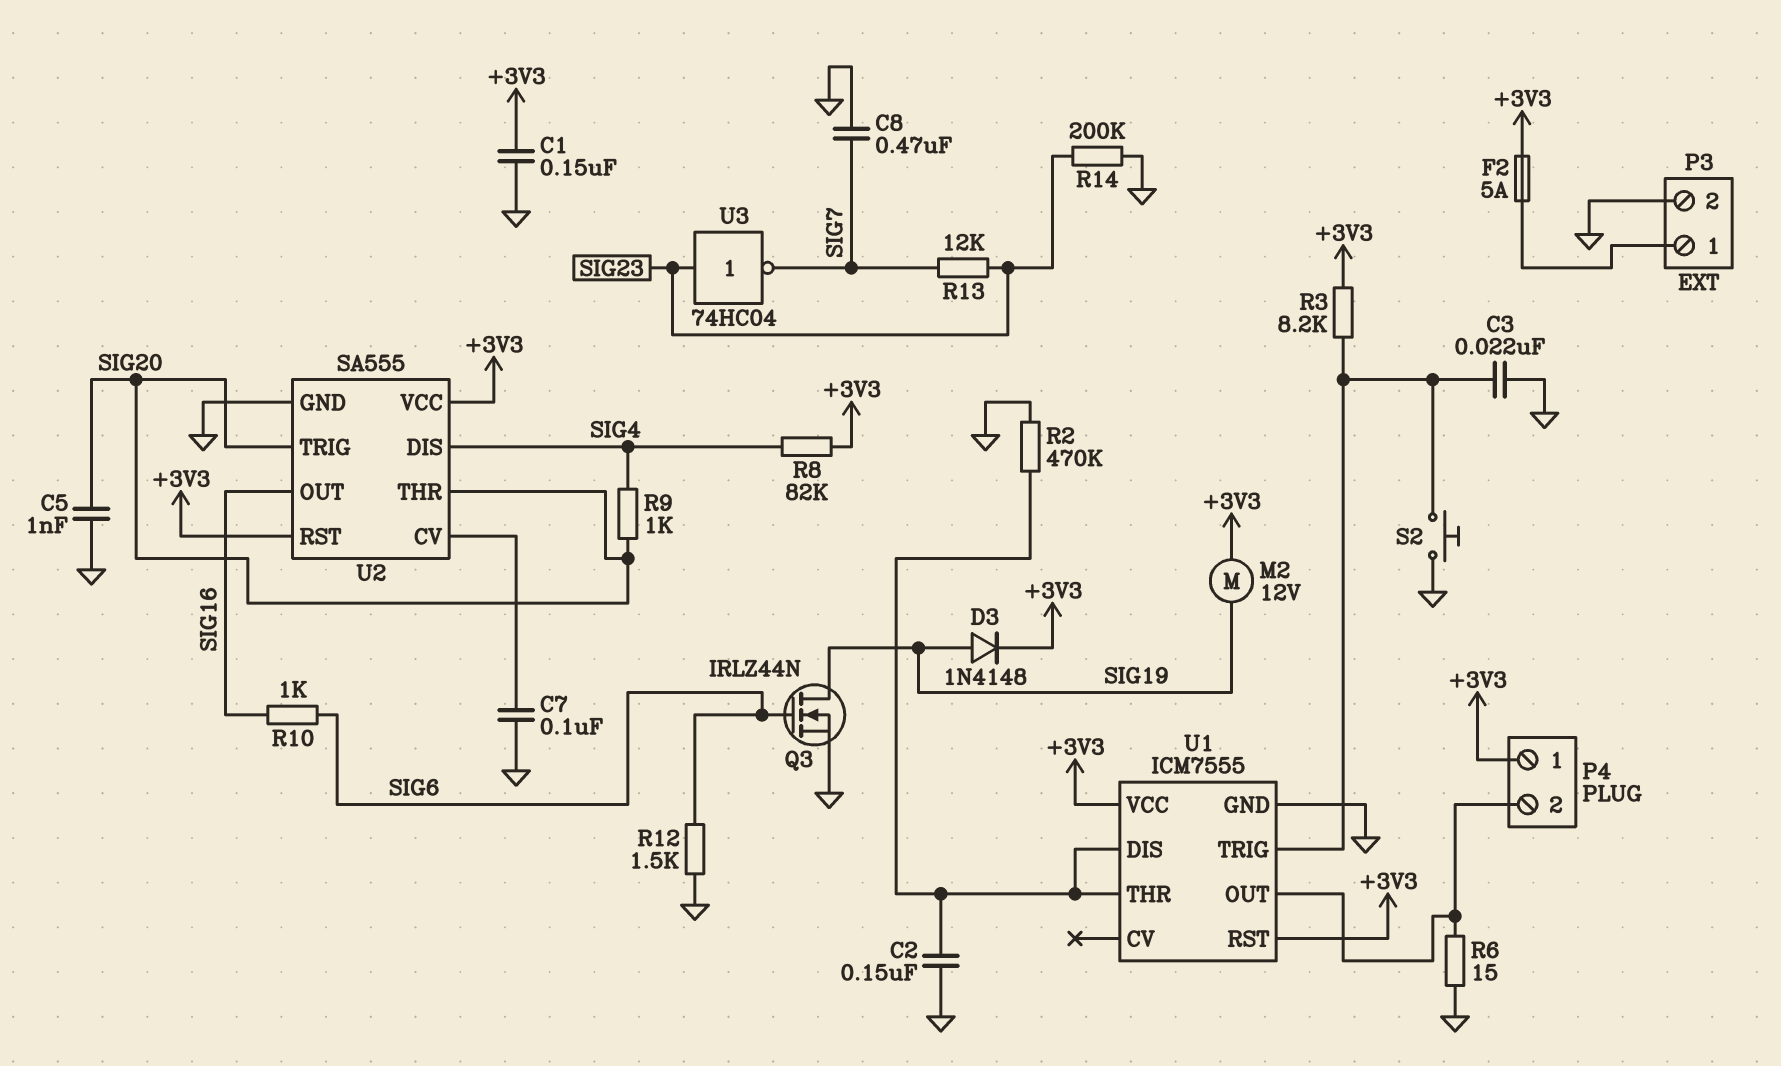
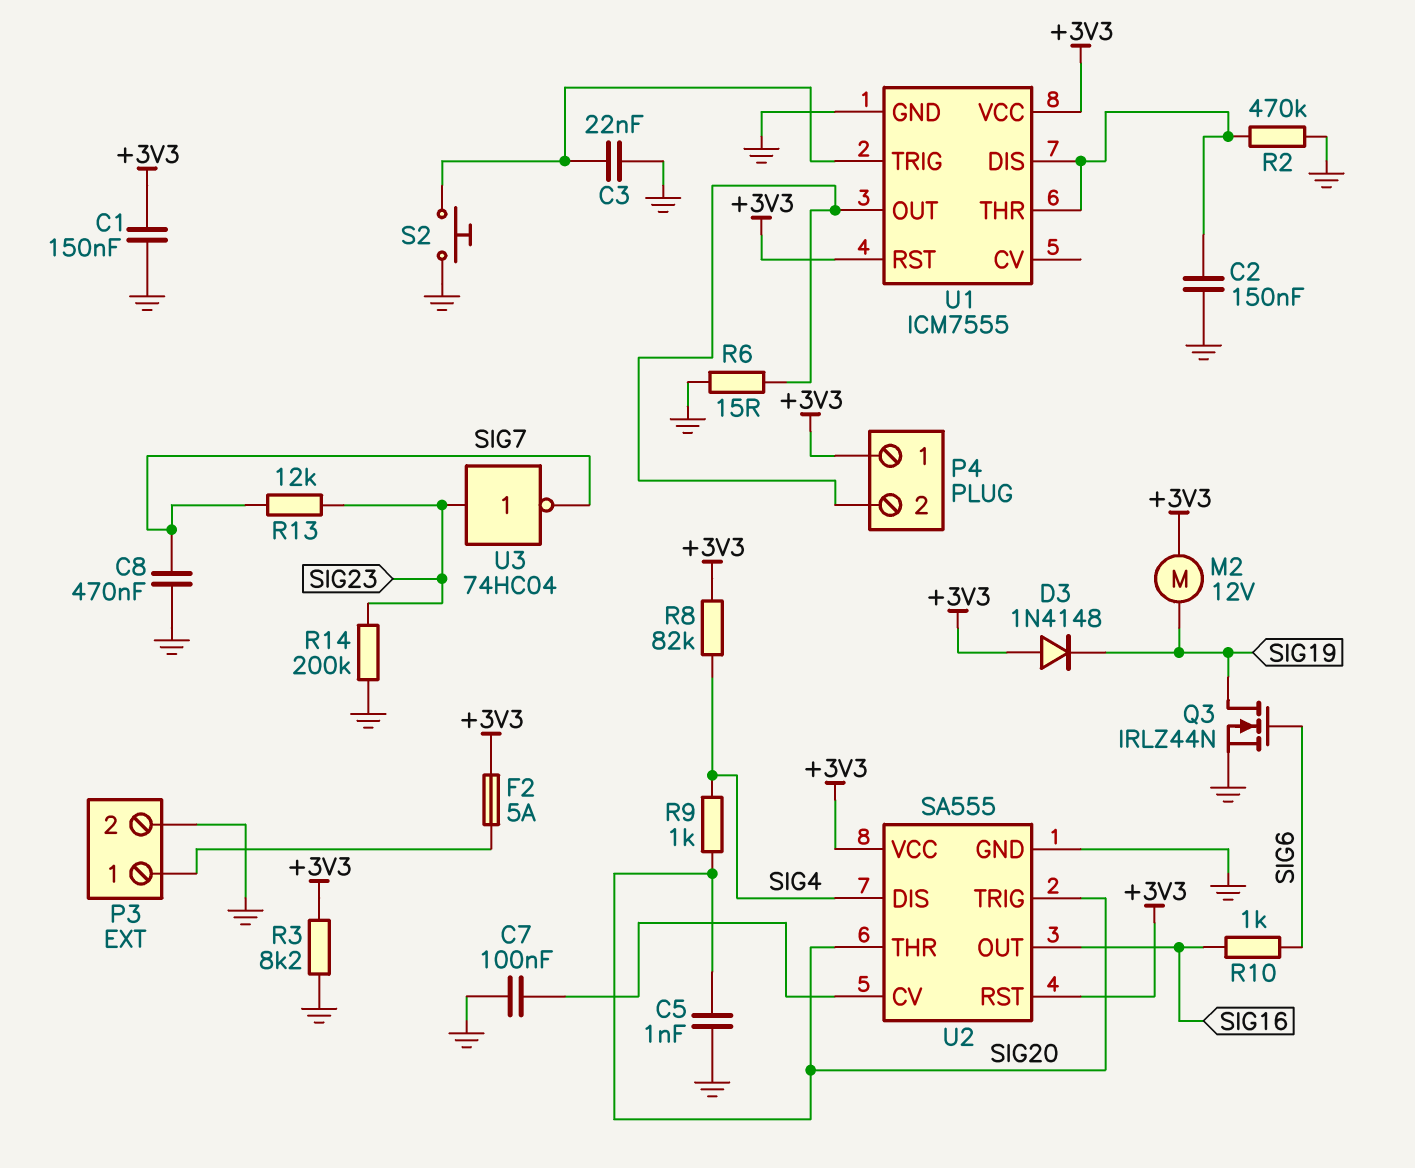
D3: diode 1N4148 (A SIG19, K +3V3) -> diode 1N4148 (A +3V3, K SIG19)
R3: 8.2k (+3V3, U1/TRIG) -> 8.2k (+3V3, GND)
R12: 1.5k (GND, SIG6) -> none

